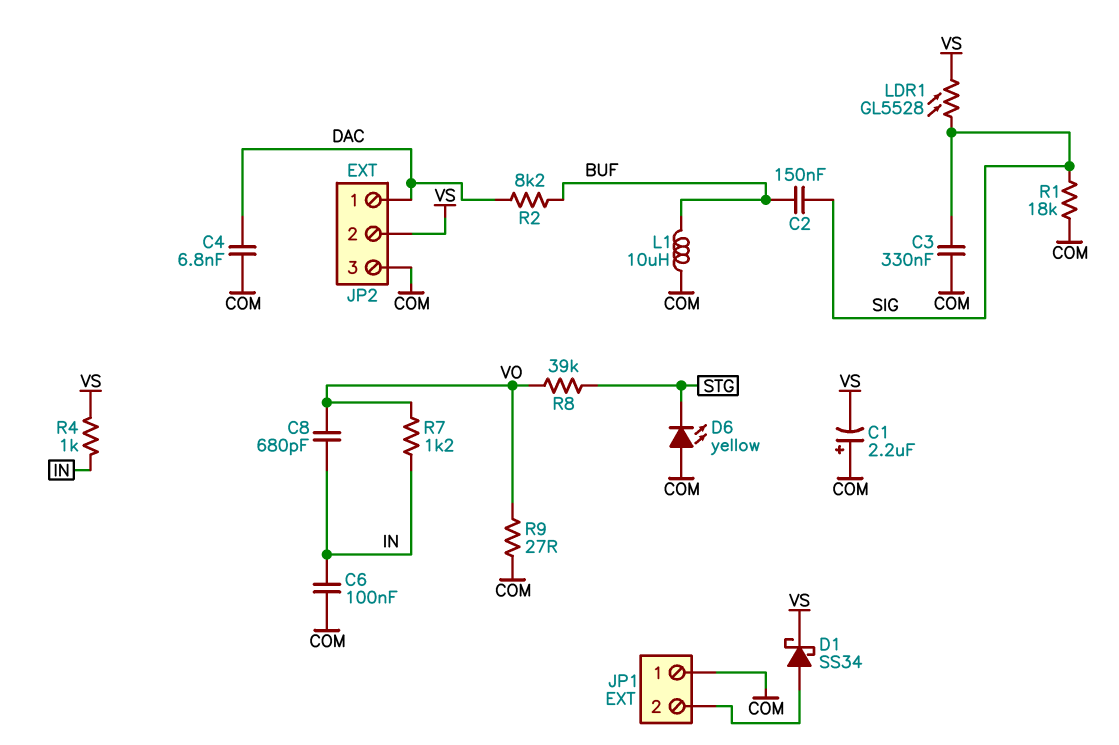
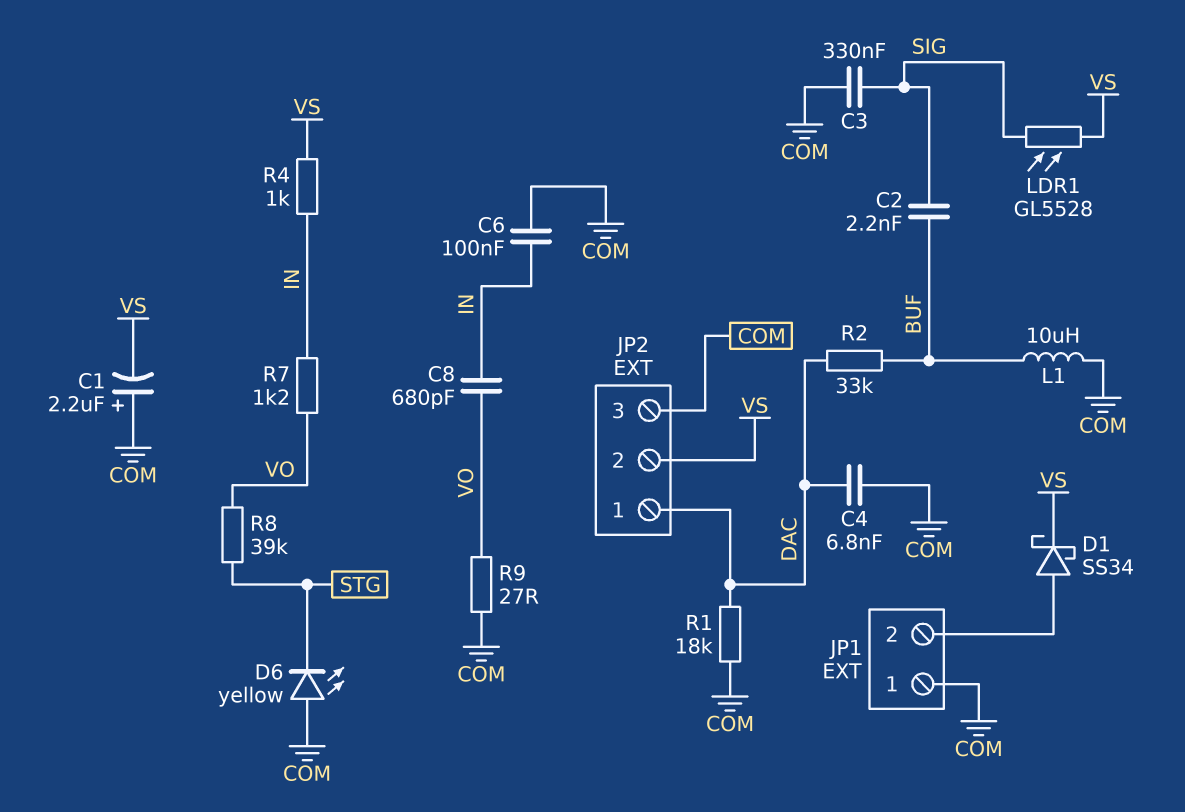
C2: 150nF (BUF, SIG) -> 2.2nF (BUF, SIG)
R1: 18k (COM, SIG) -> 18k (COM, DAC)
R2: 8.2k (BUF, DAC) -> 33k (BUF, DAC)

